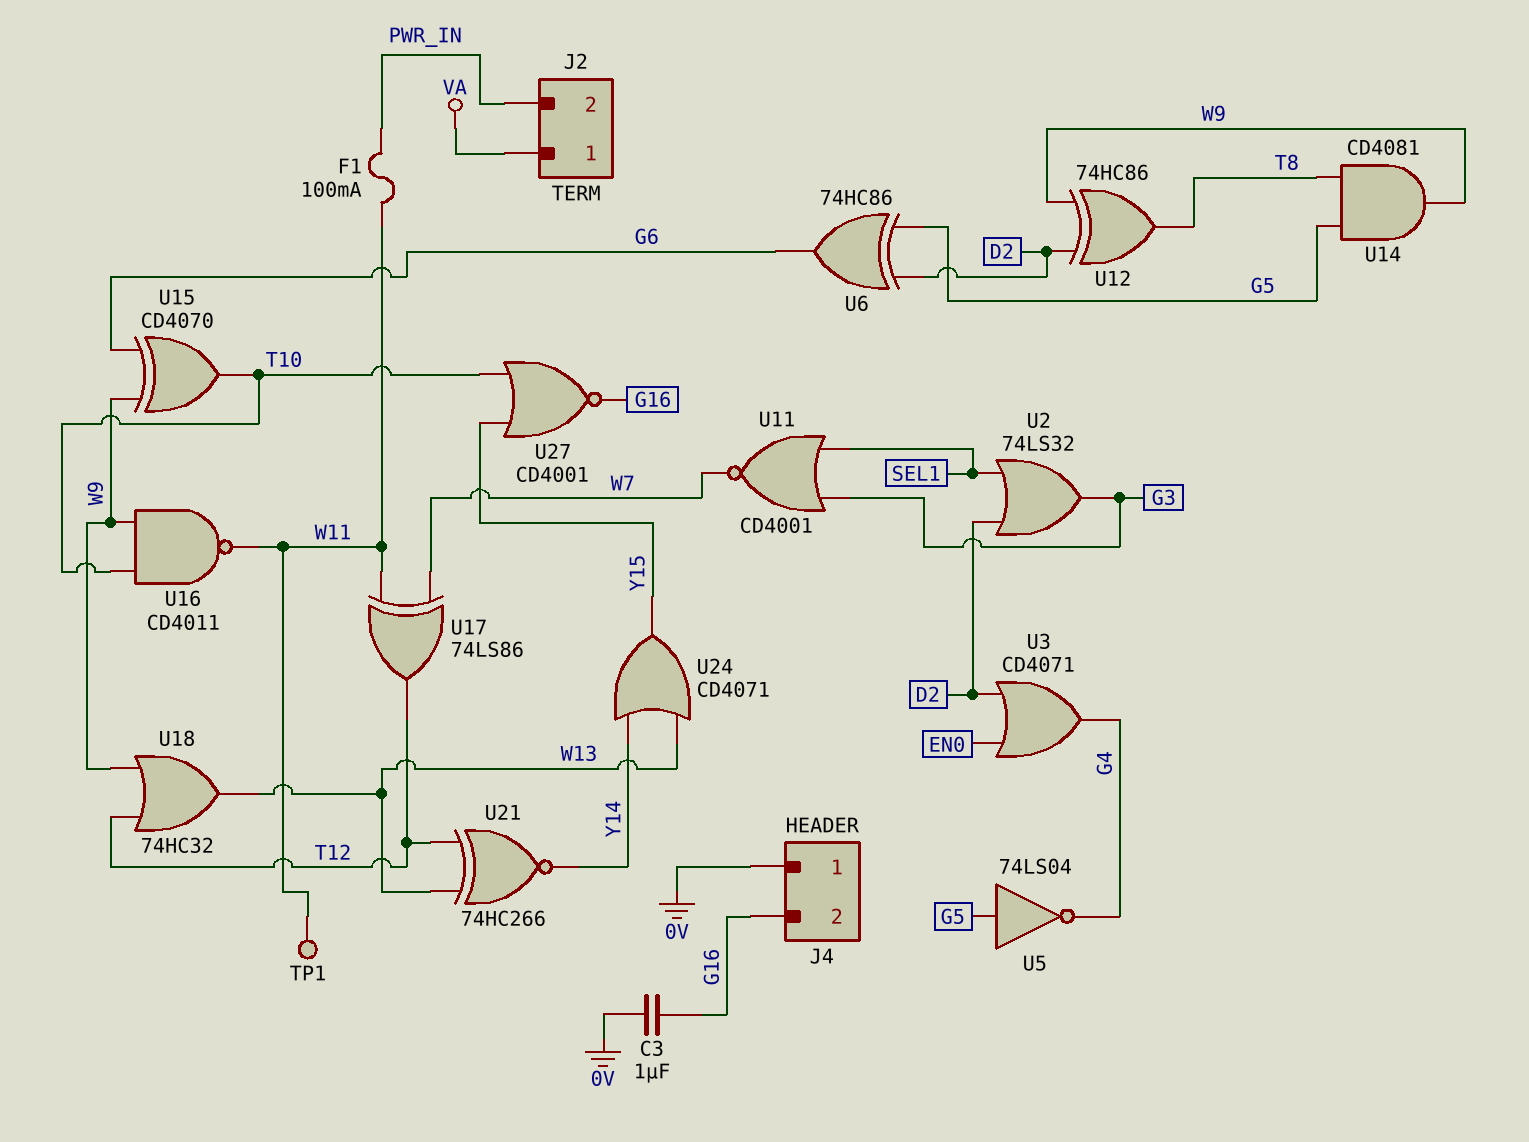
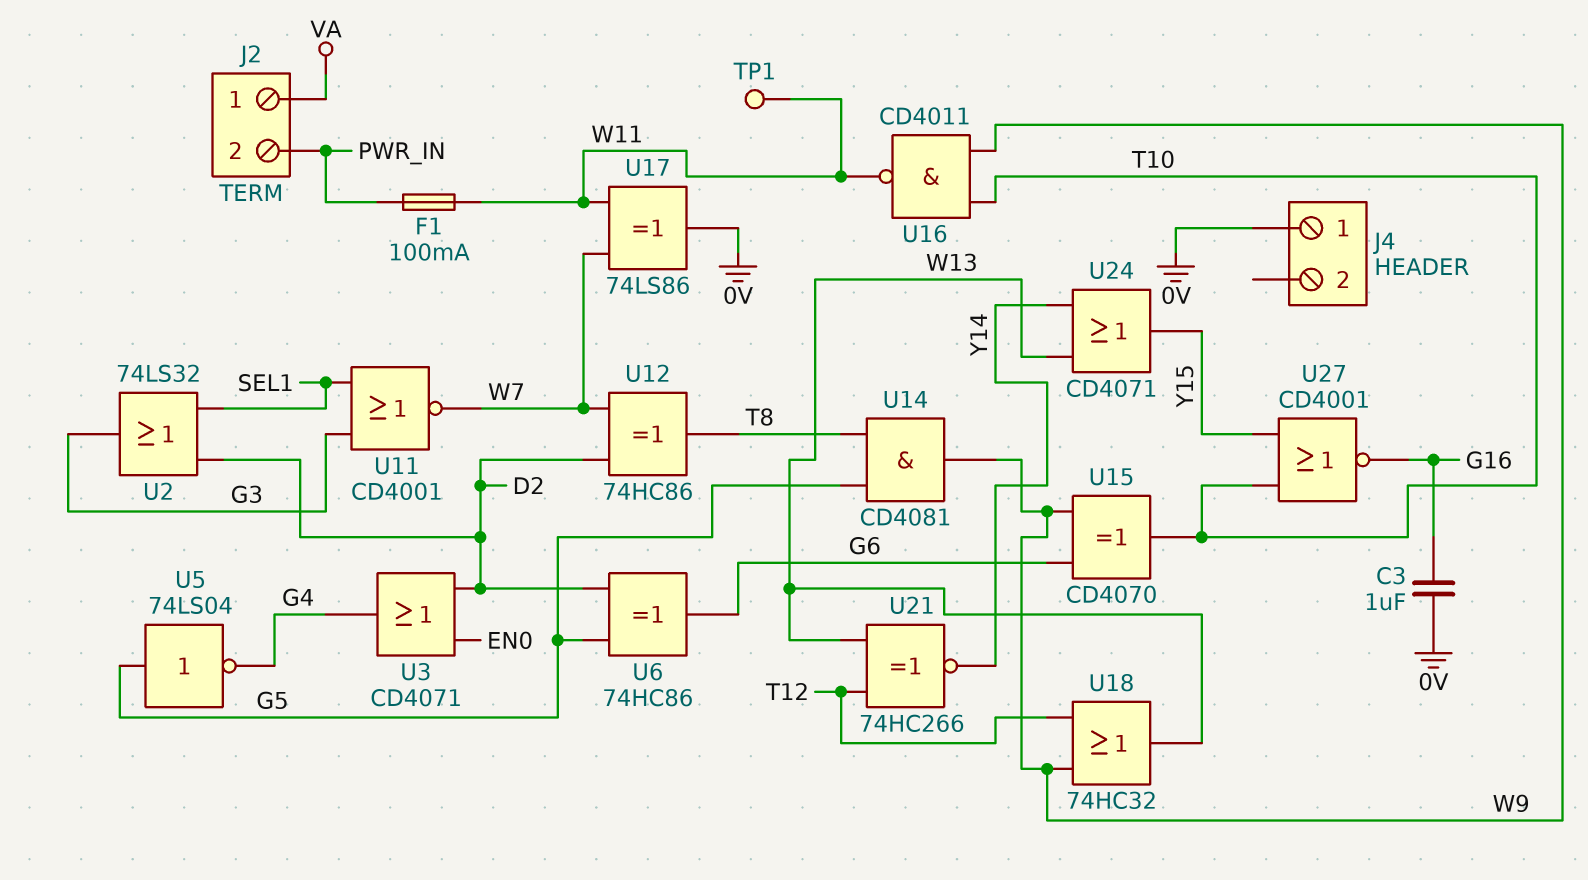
J4 pin 2: G16 -> none
U12: XOR 74HC86 (in D2, in W9, out T8) -> XOR 74HC86 (in D2, in W7, out T8)
U17: XOR 74LS86 (in W7, in W11, out T12) -> XOR 74LS86 (in W7, in W11, out 0V)

